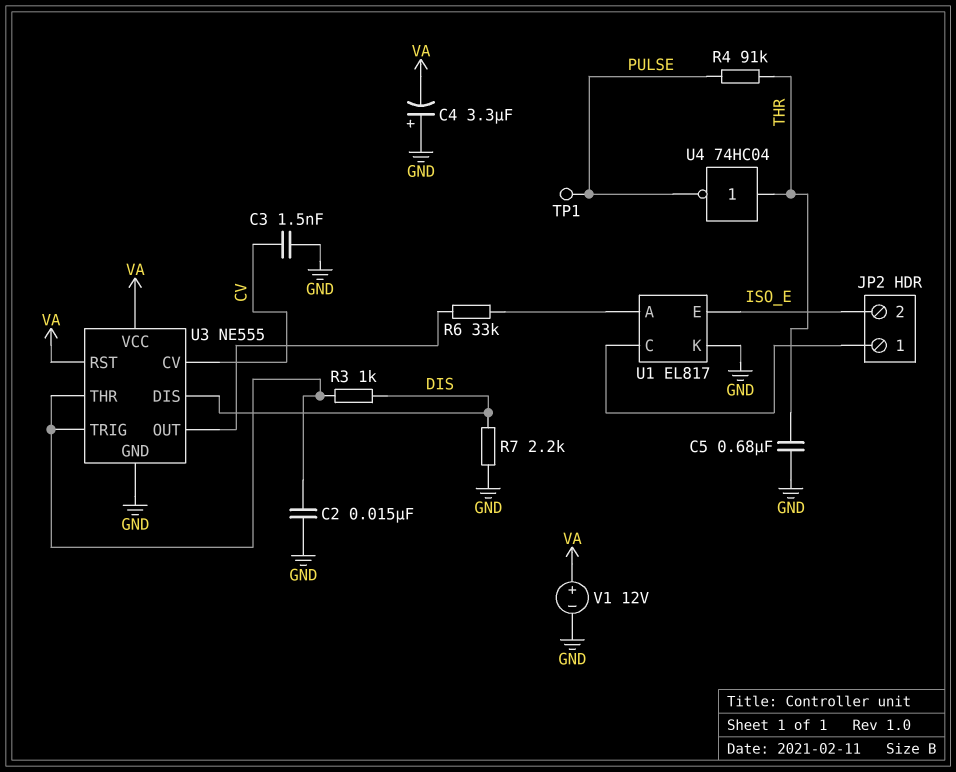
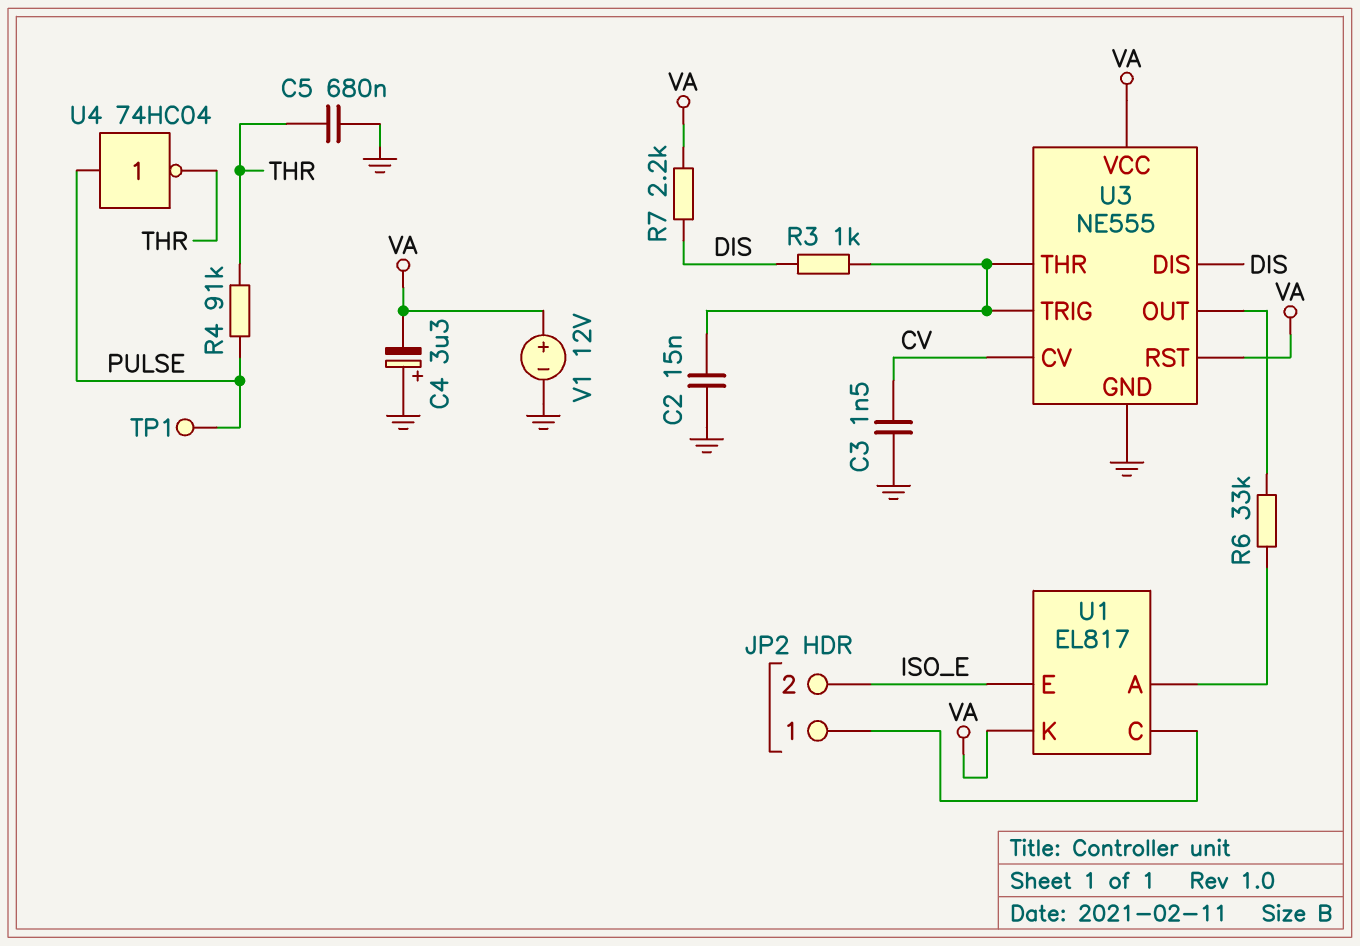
R7: 2.2k (DIS, GND) -> 2.2k (DIS, VA)
U1 pin K: GND -> VA
U4: NOT 74HC04 (in THR, out PULSE) -> NOT 74HC04 (in PULSE, out THR)

